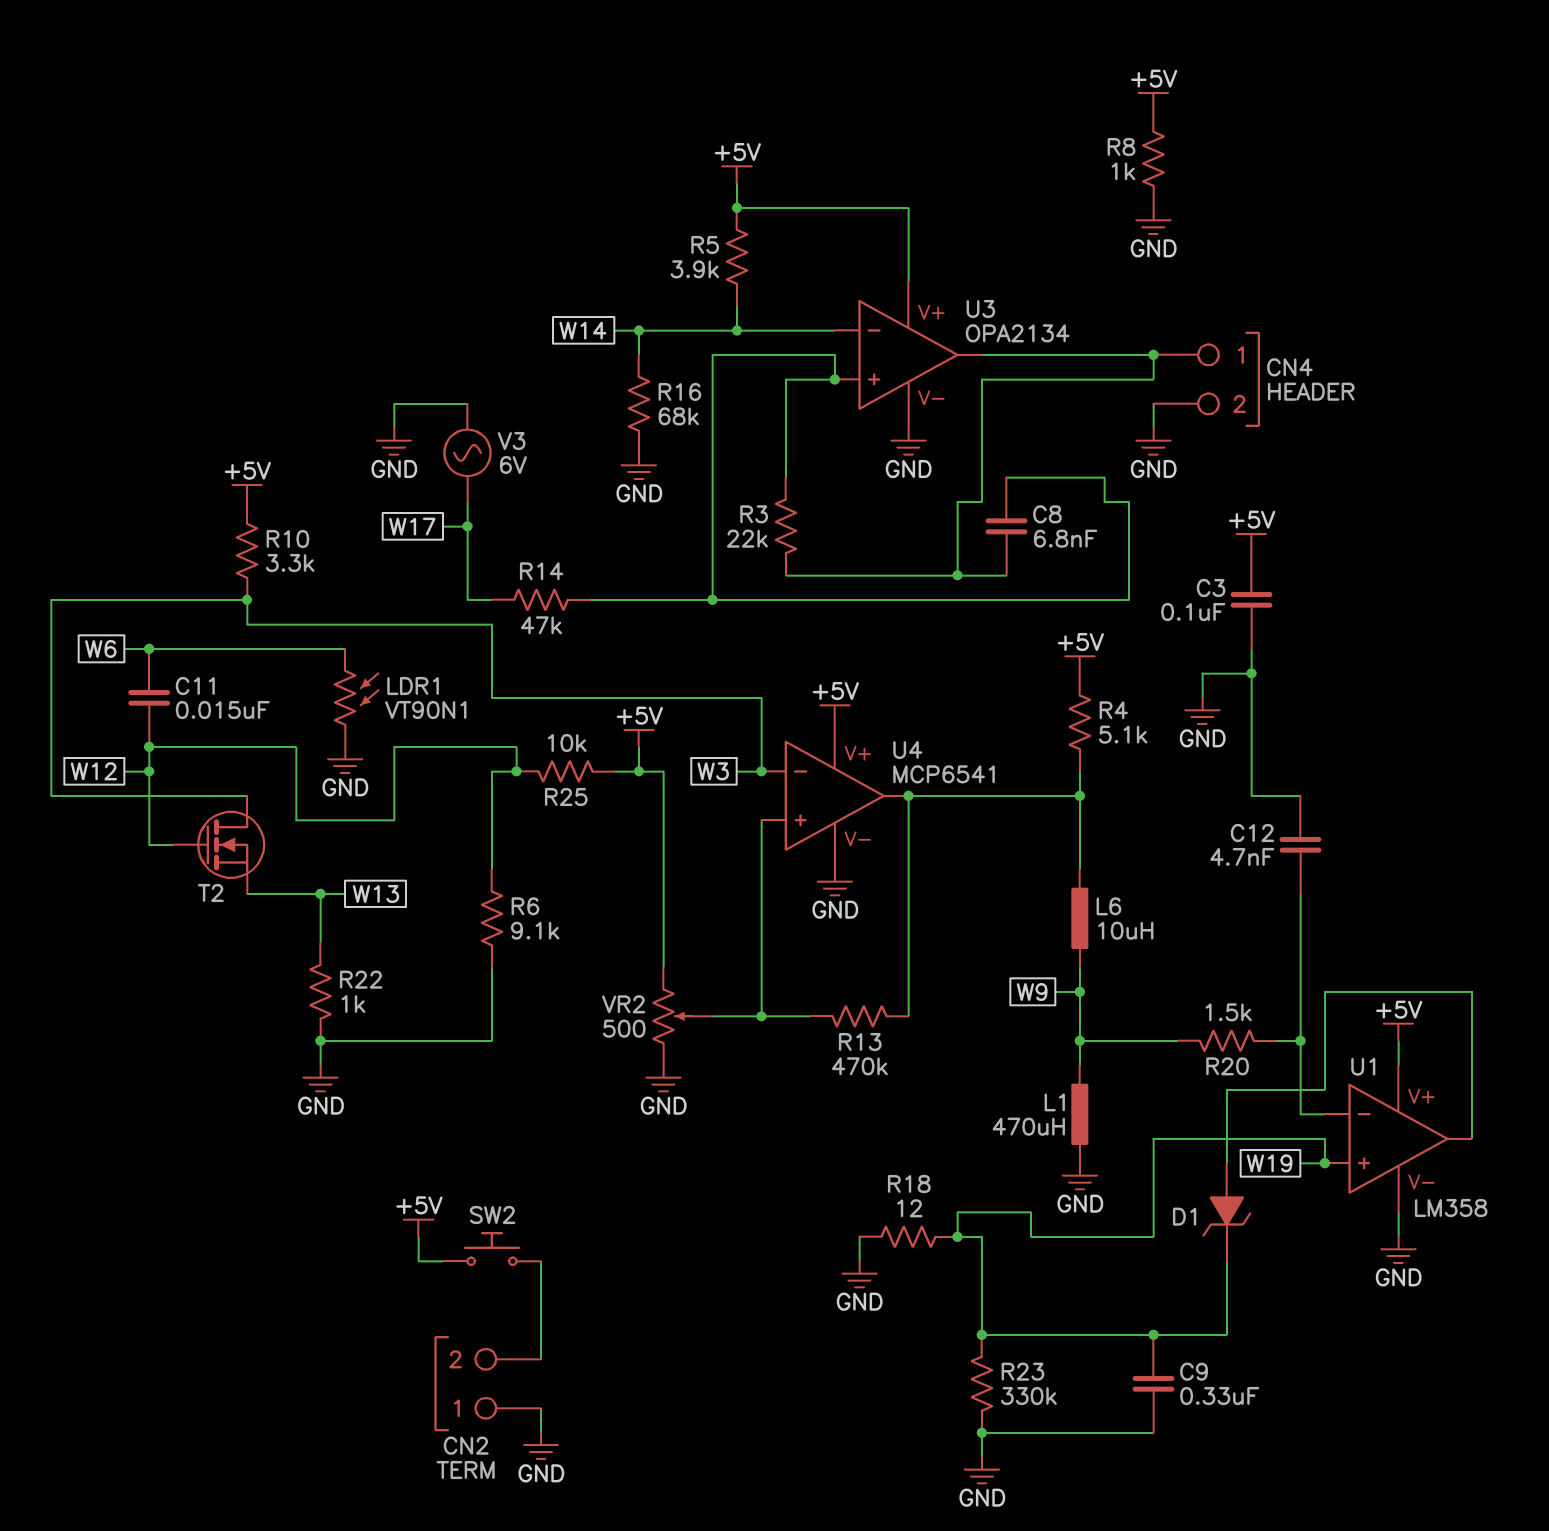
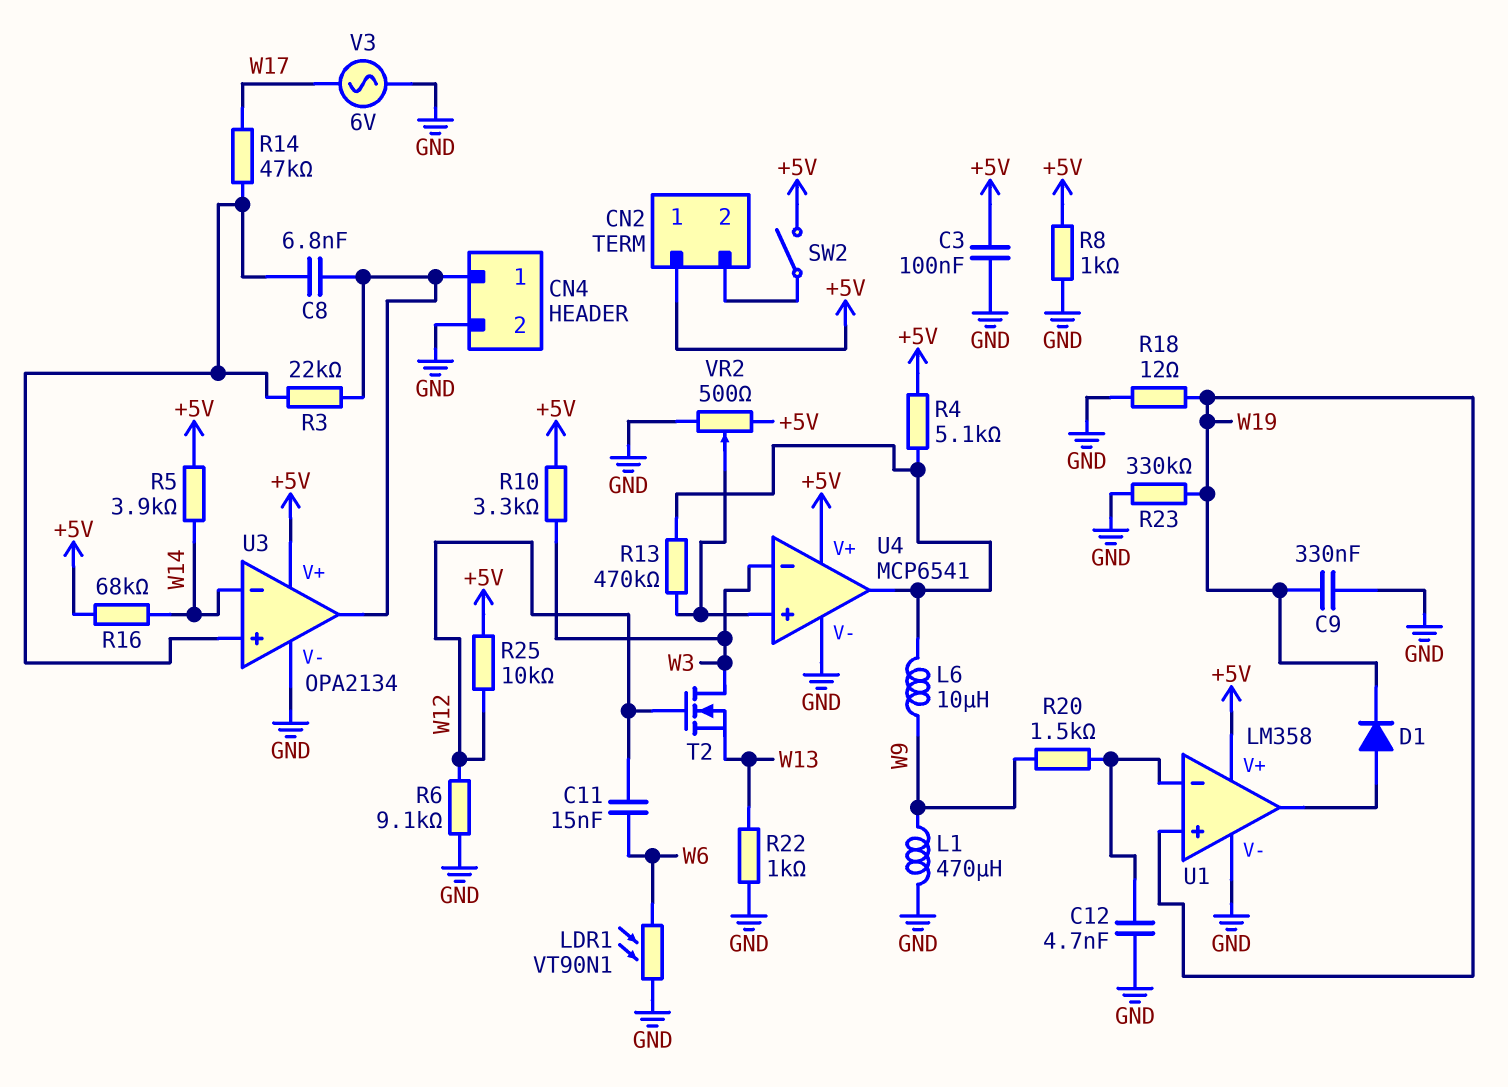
CN2 pin 1: GND -> +5V
D1: zener (A U1/out, K W19) -> diode (A U1/out, K W19)
R16: 68k (GND, W14) -> 68k (+5V, W14)
SW2: button (+5V, CN2/2) -> switch (+5V, CN2/2)

